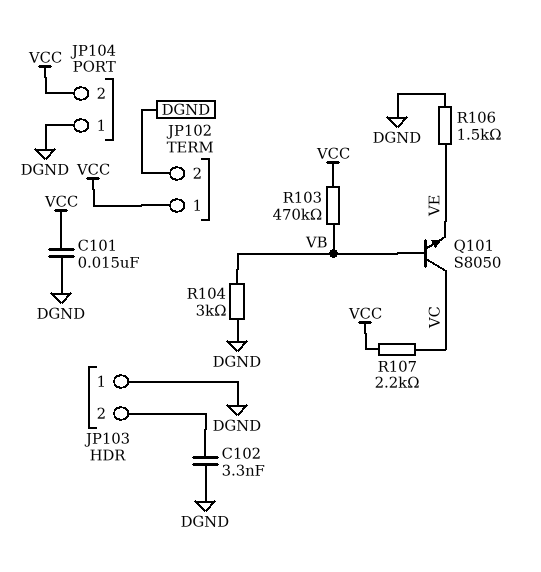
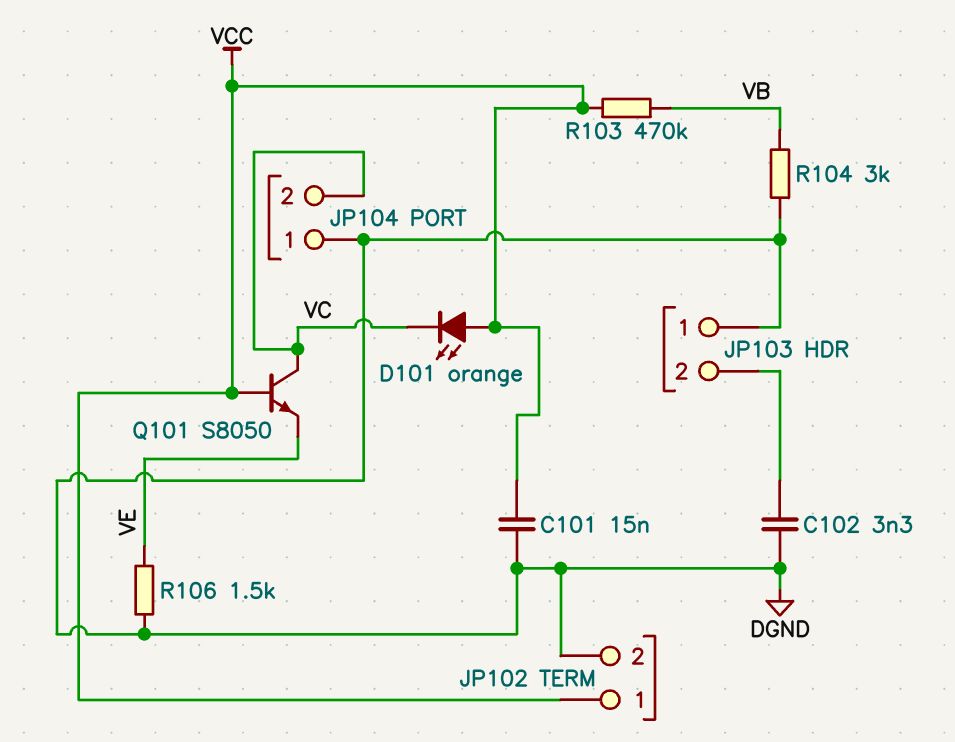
D101: none -> LED orange (A VCC, K VC)
JP104 pin 2: VCC -> VC
Q101: NPN S8050 (B VB, C VC, E VE) -> NPN S8050 (B VCC, C VC, E VE)
R107: 2.2k (VC, VCC) -> none

